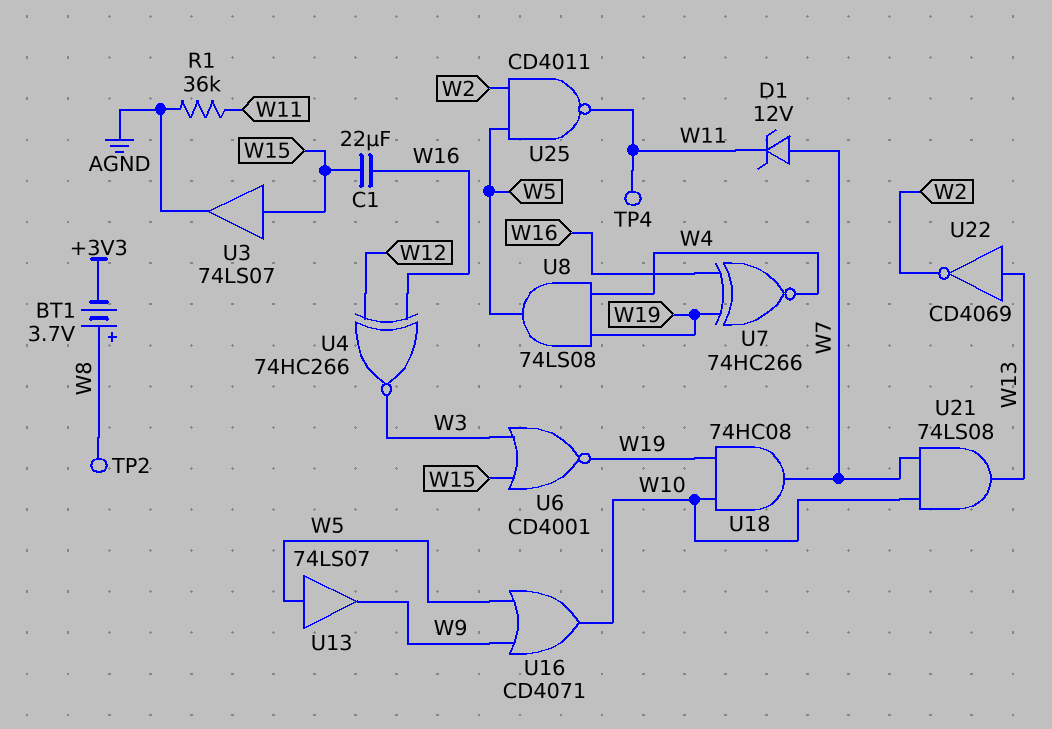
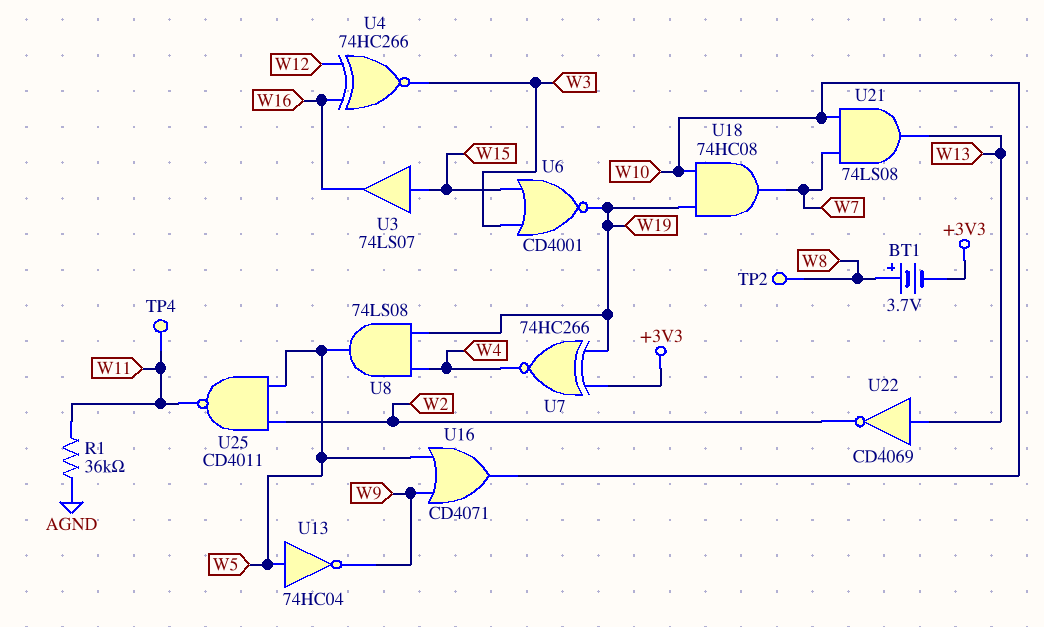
C1: 22uF (W15, W16) -> none
D1: zener 12V (A W7, K W11) -> none
U3: buffer 74LS07 (in W15, out AGND) -> buffer 74LS07 (in W15, out W16)
U7: XNOR 74HC266 (in W16, in W19, out W4) -> XNOR 74HC266 (in +3V3, in W19, out W4)
U13: buffer 74LS07 (in W5, out W9) -> NOT 74HC04 (in W5, out W9)

